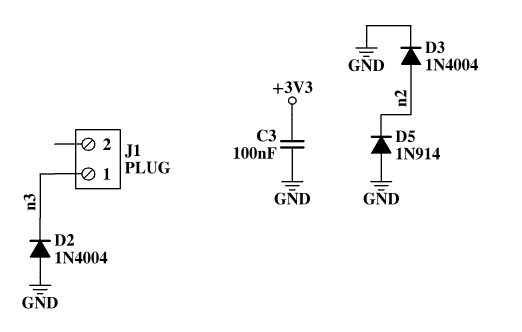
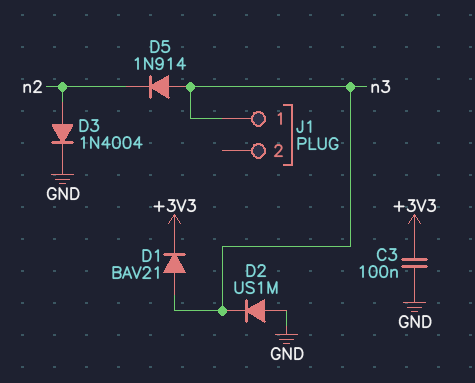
D1: none -> diode BAV21 (A n3, K +3V3)
D2: diode 1N4004 (A GND, K n3) -> diode US1M (A GND, K n3)
D5: diode 1N914 (A GND, K n2) -> diode 1N914 (A n3, K n2)

